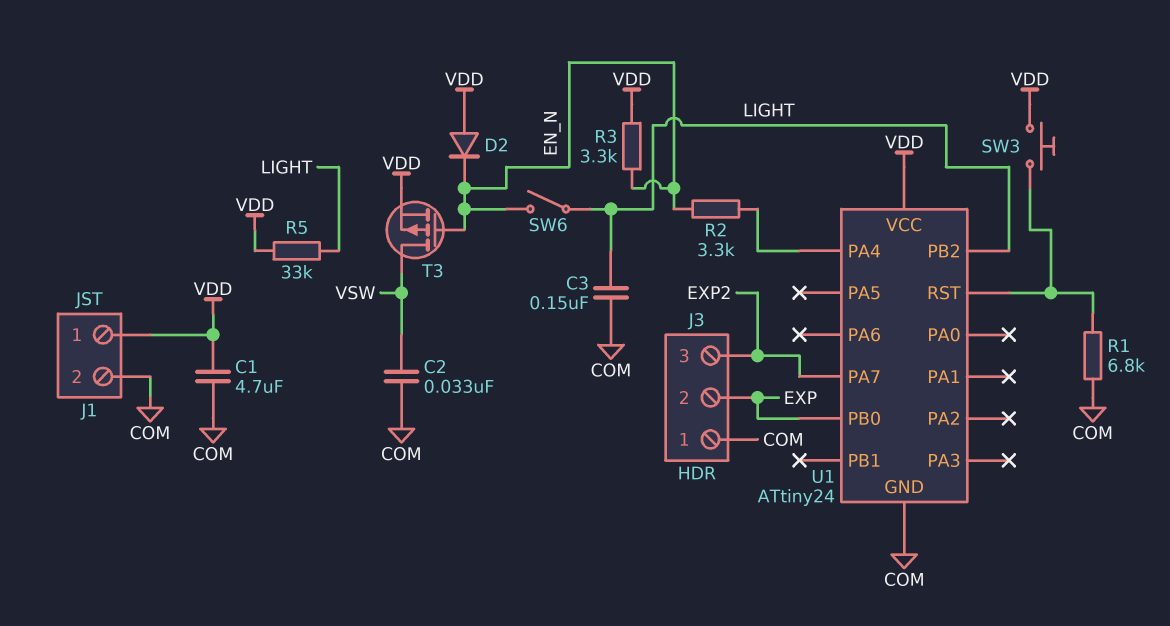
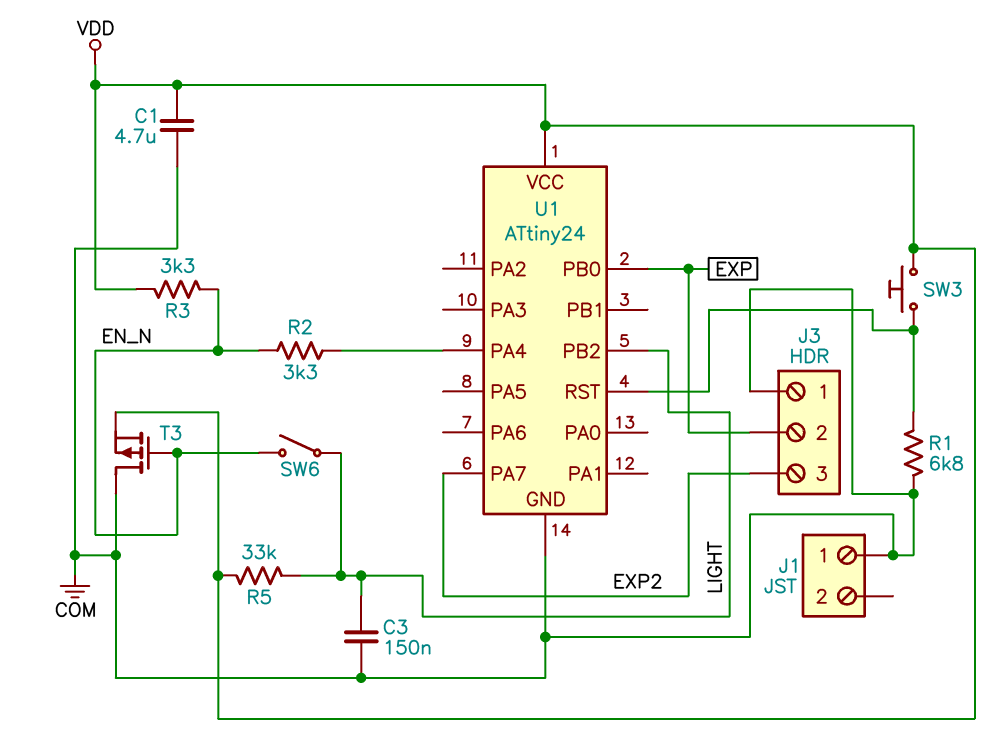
C2: 33nF (COM, VSW) -> none
D2: diode (A VDD, K EN_N) -> none
J1 pin 1: VDD -> COM
J1 pin 2: COM -> none
T3: PMOS (G EN_N, D VSW, S VDD) -> PMOS (G EN_N, D COM, S VDD)

